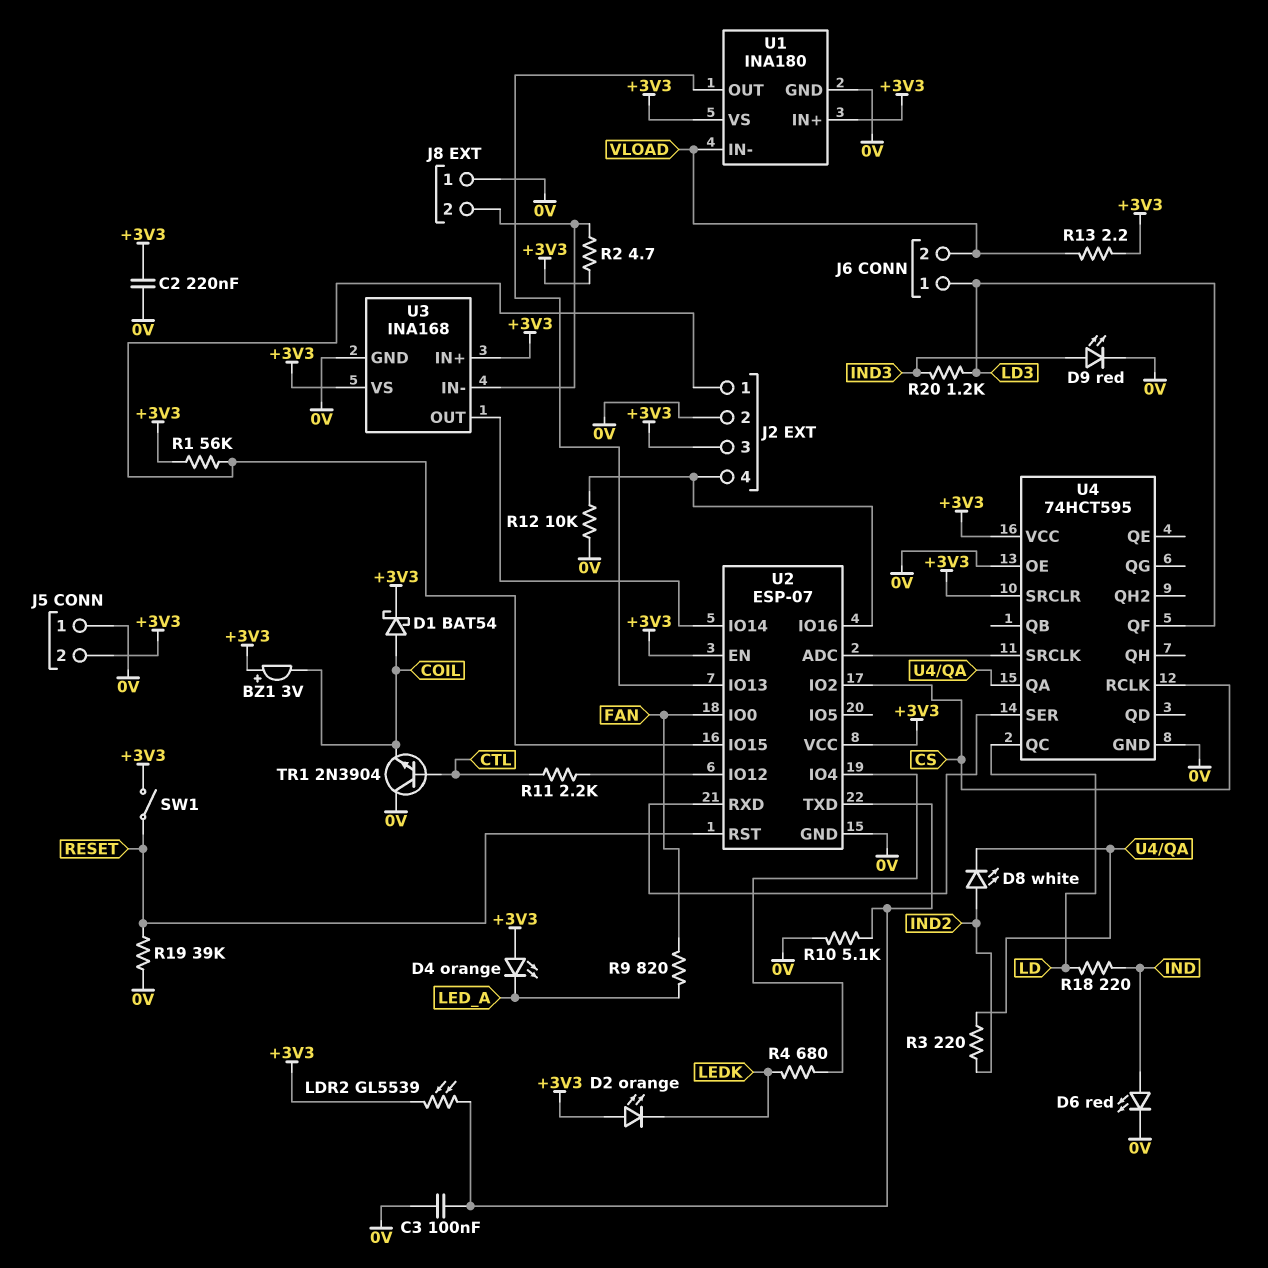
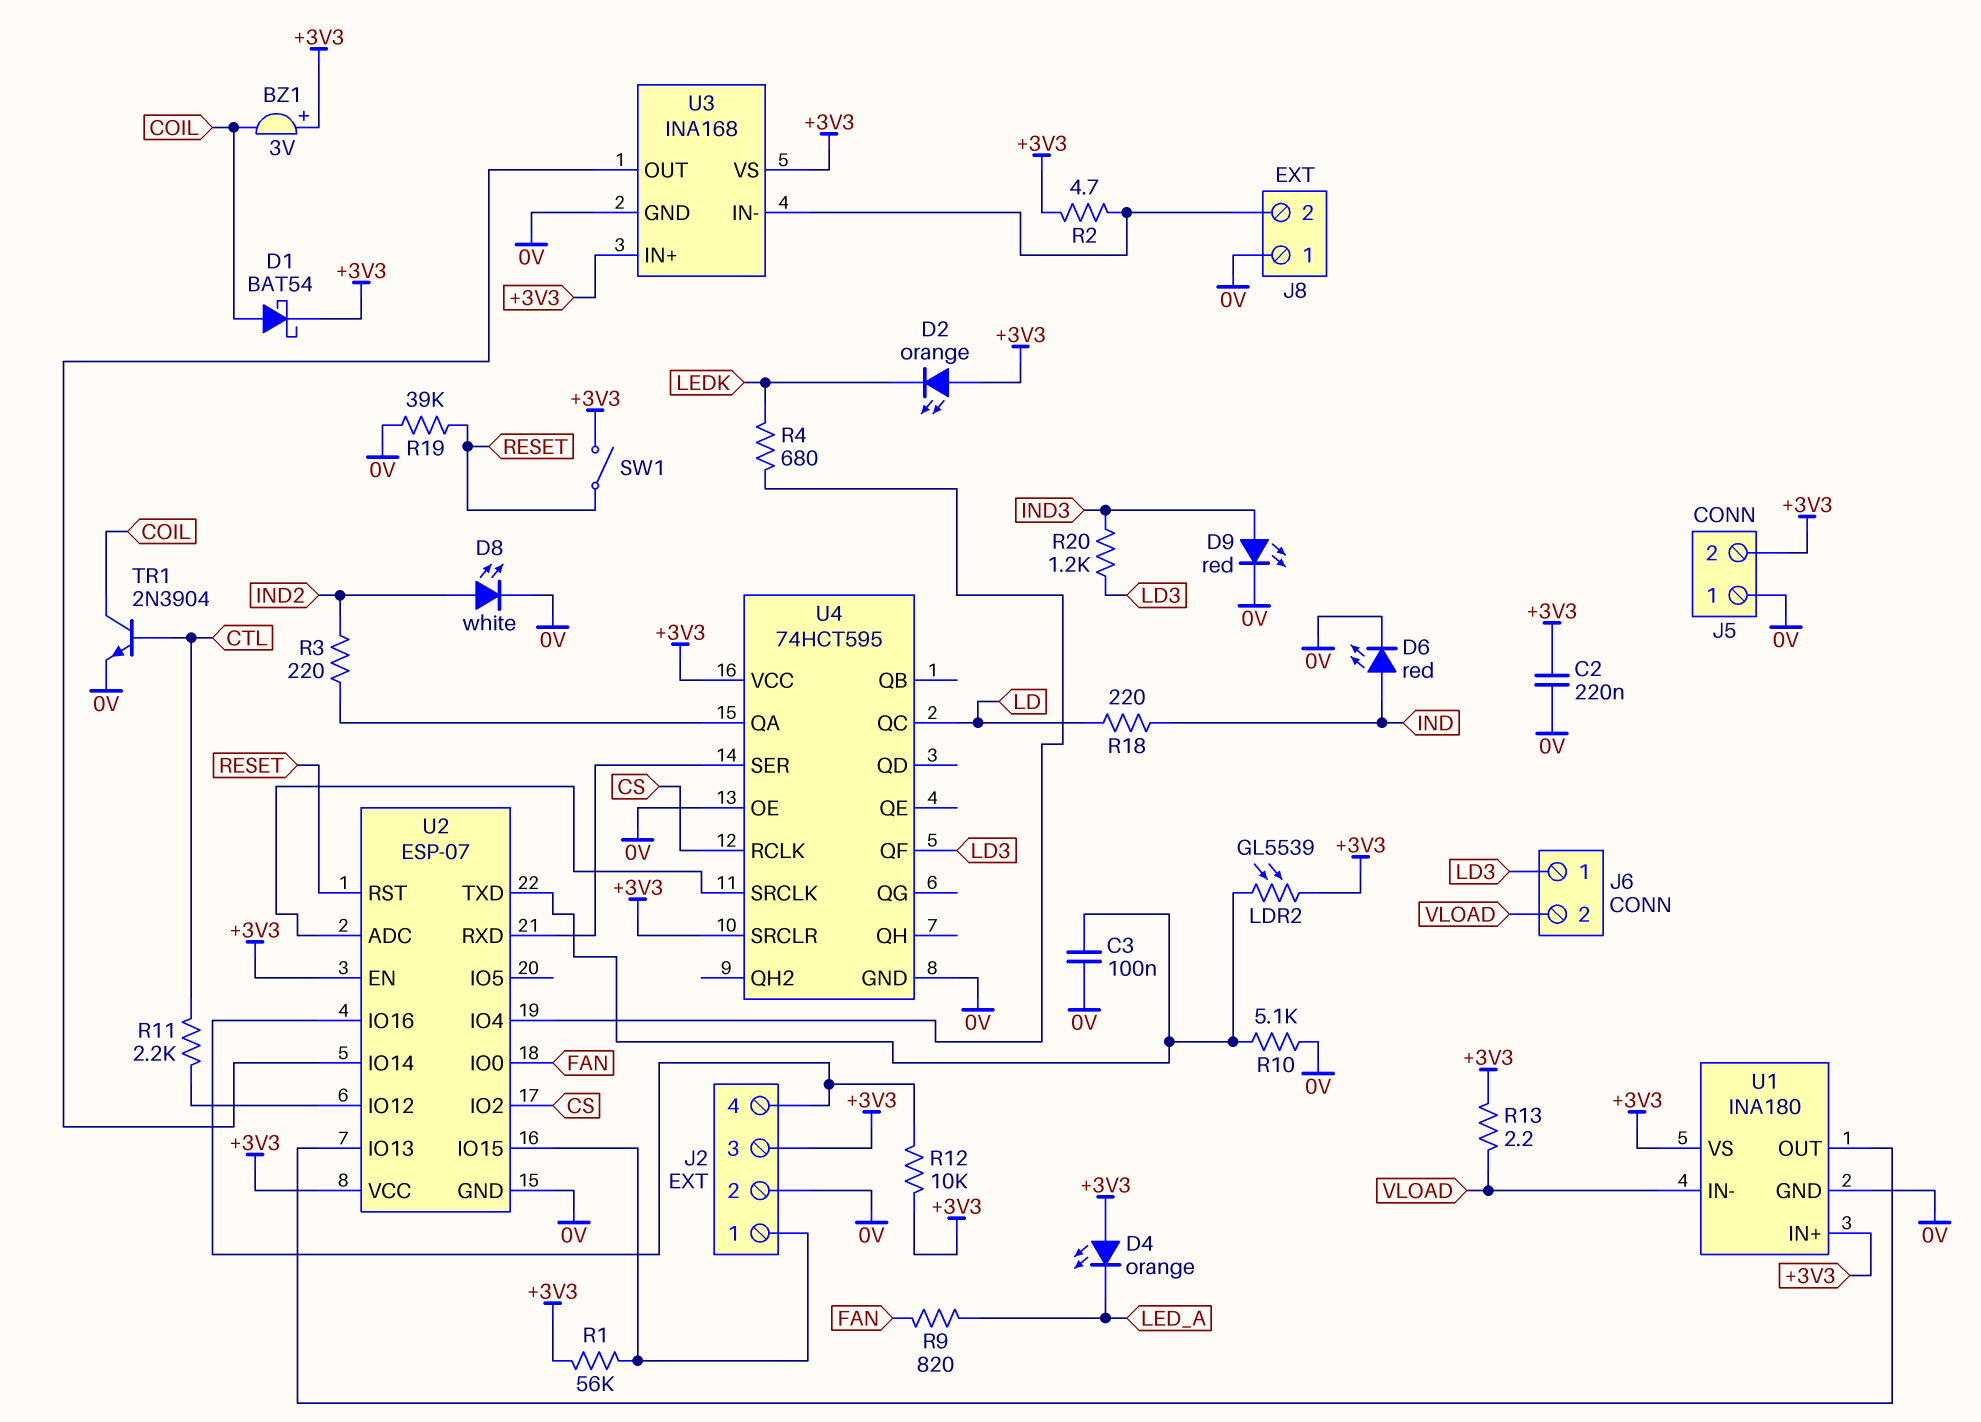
D8: LED white (A IND2, K U4/QA) -> LED white (A IND2, K 0V)
R12: 10k (0V, J2/4) -> 10k (+3V3, J2/4)
TR1: NPN 2N3904 (B CTL, C 0V, E COIL) -> NPN 2N3904 (B CTL, C COIL, E 0V)

